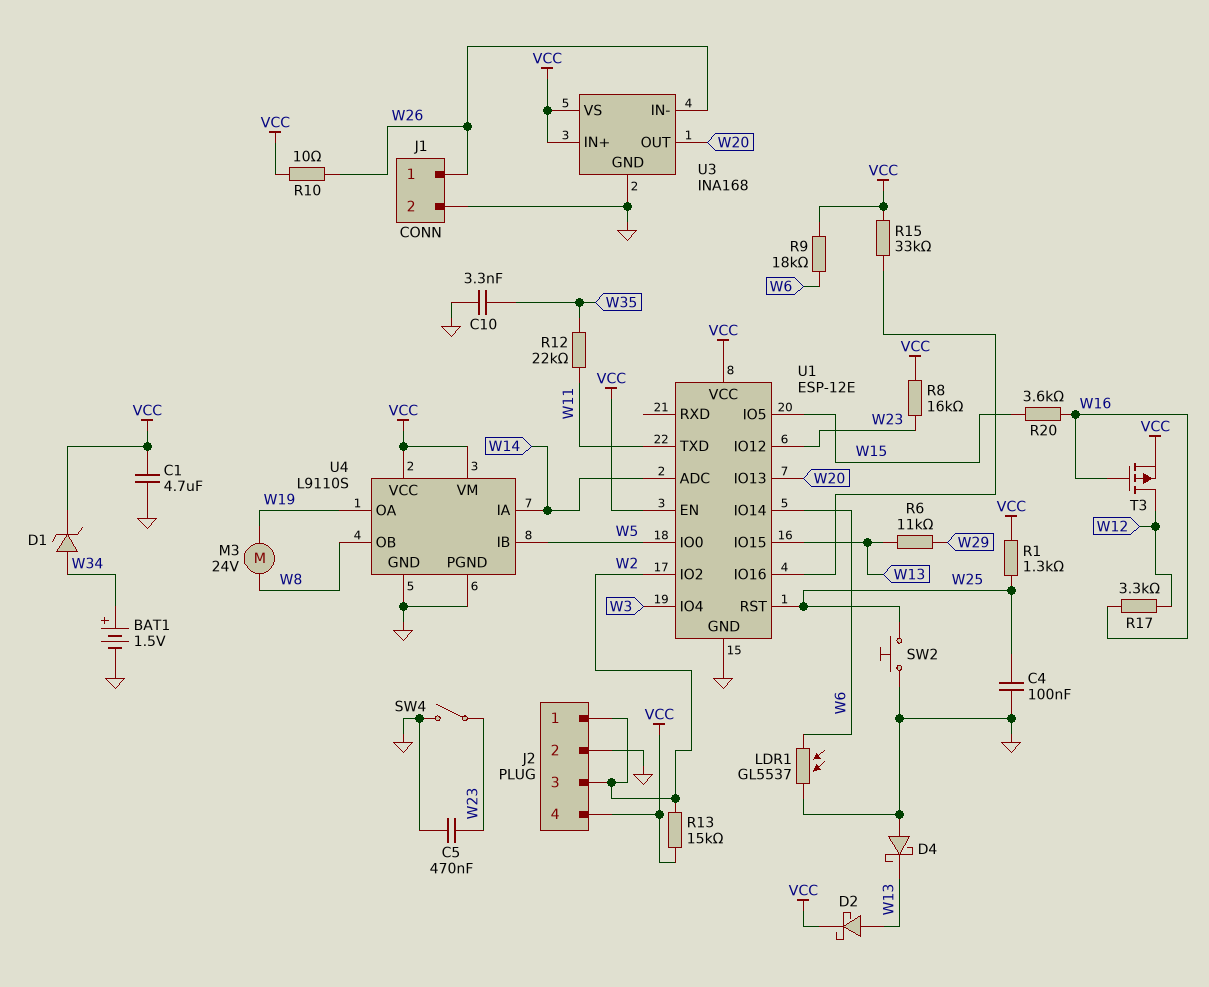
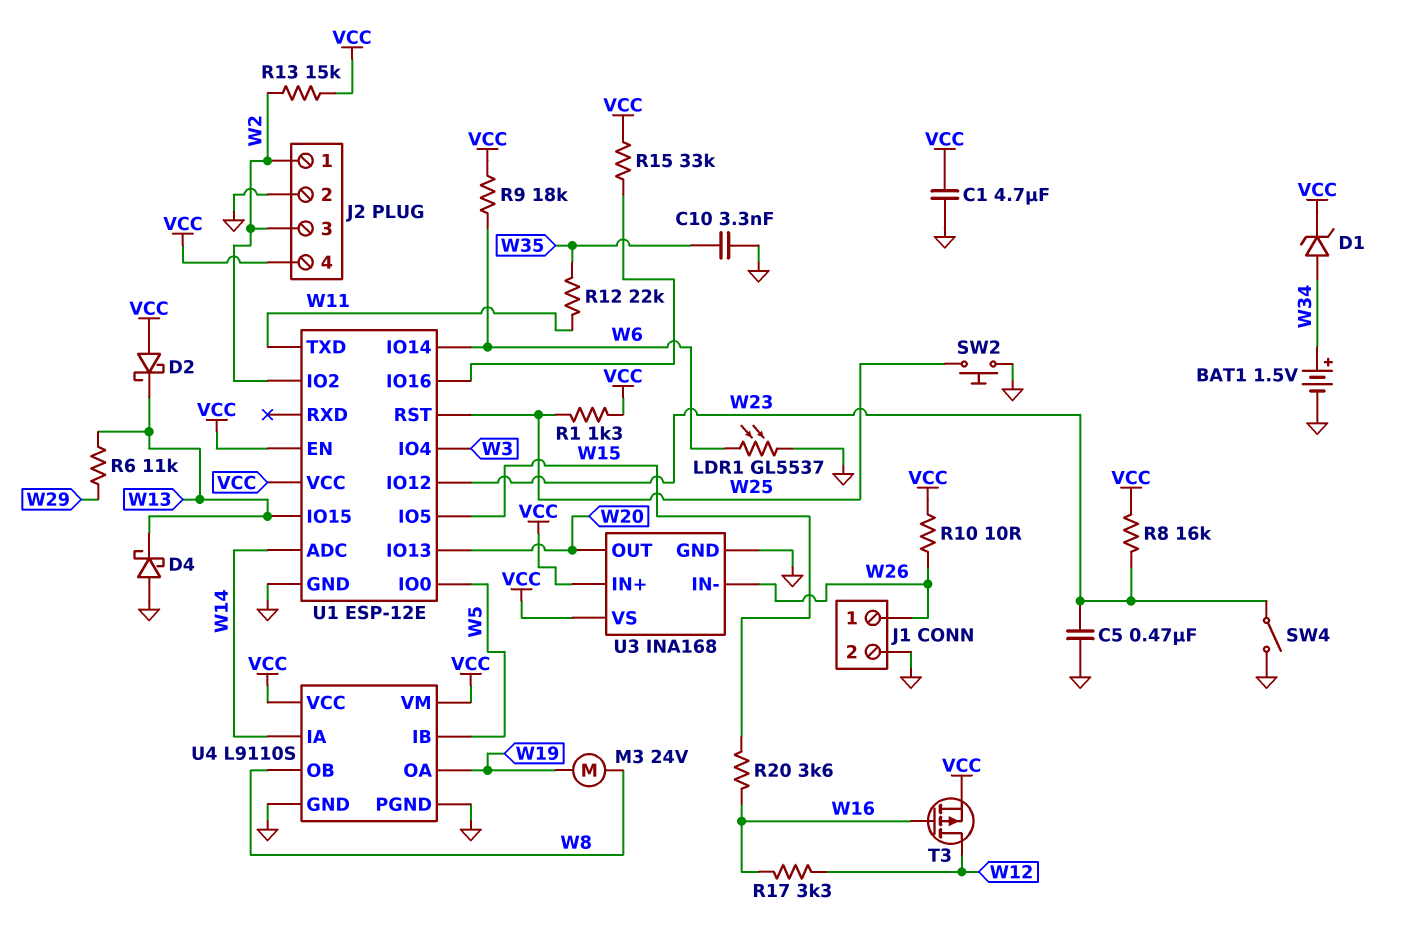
C4: 100nF (GND, W25) -> none
D2: schottky (A W13, K VCC) -> schottky (A VCC, K W13)

